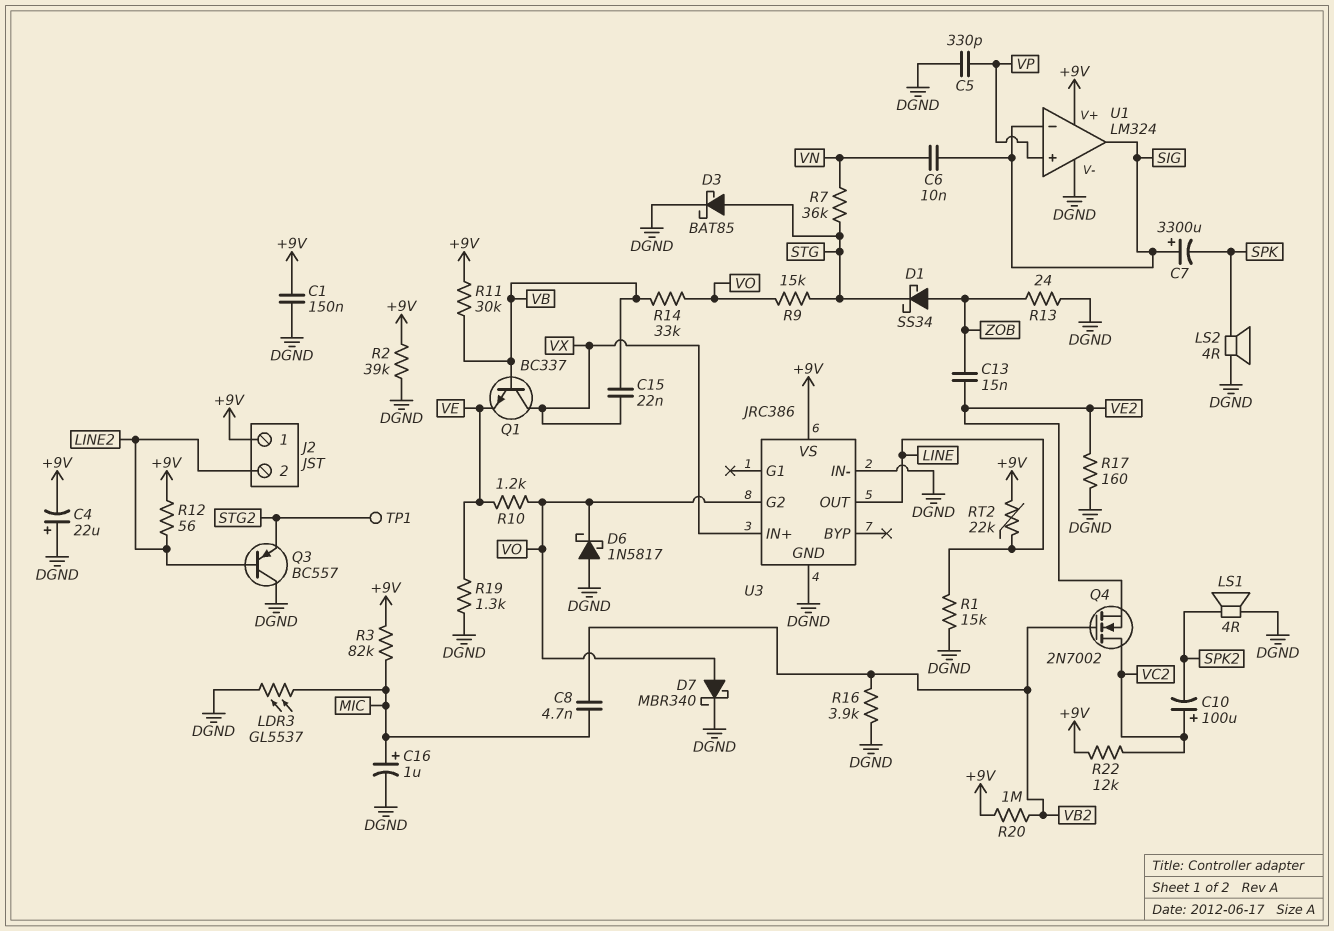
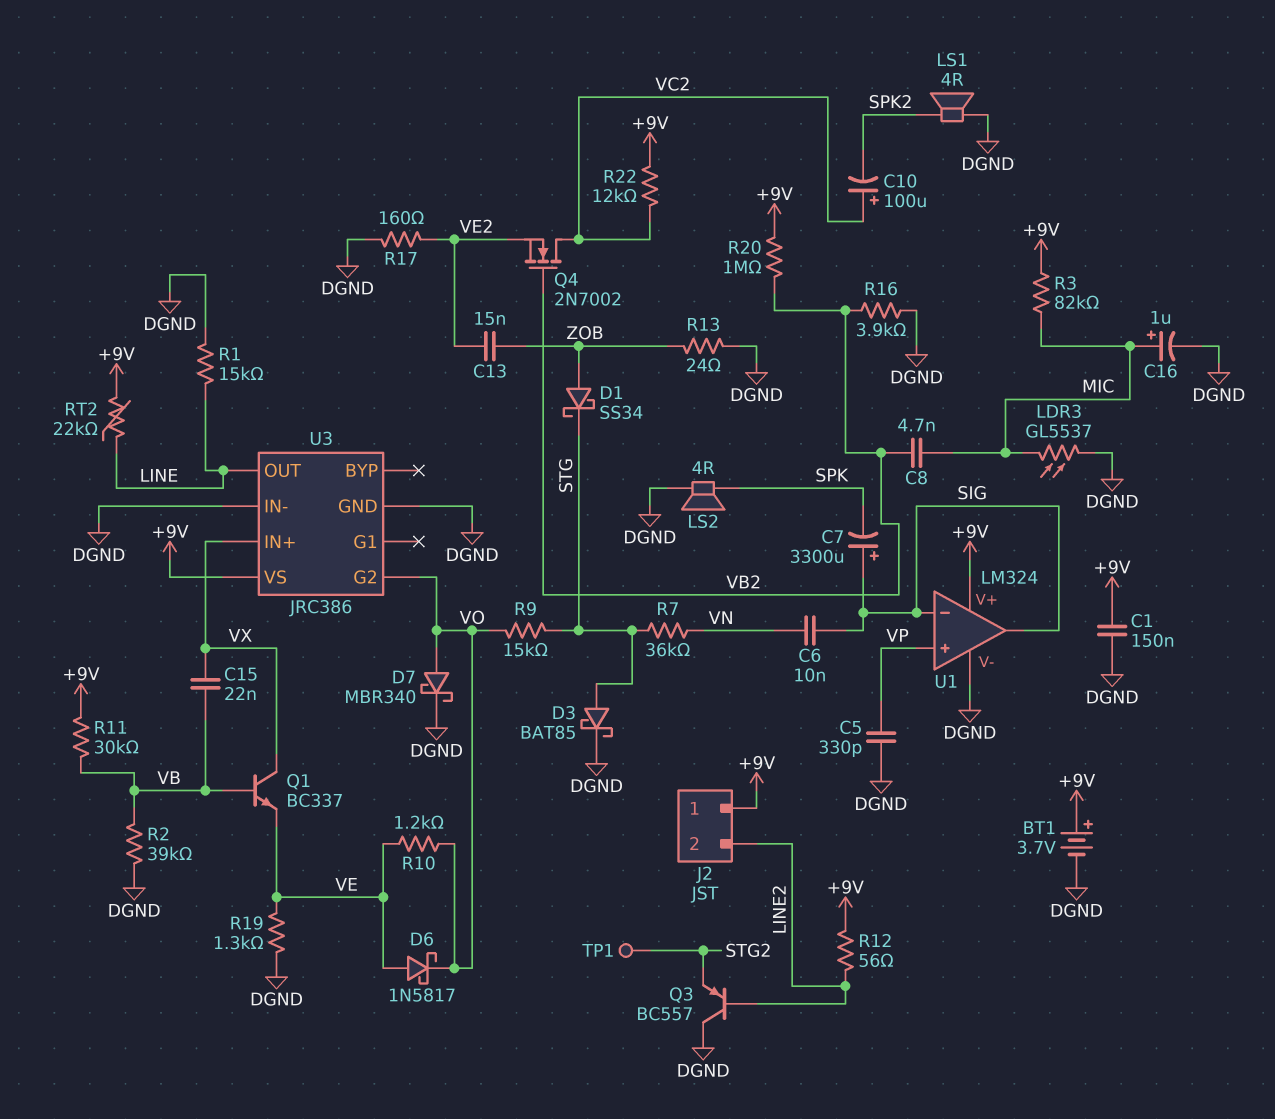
BT1: none -> 3.7V (plus +9V, minus DGND)
C4: 22uF (plus DGND, minus +9V) -> none
D6: schottky 1N5817 (A DGND, K VO) -> schottky 1N5817 (A VE, K VO)
R2: 39k (+9V, DGND) -> 39k (DGND, VB)
R14: 33k (VB, VO) -> none

